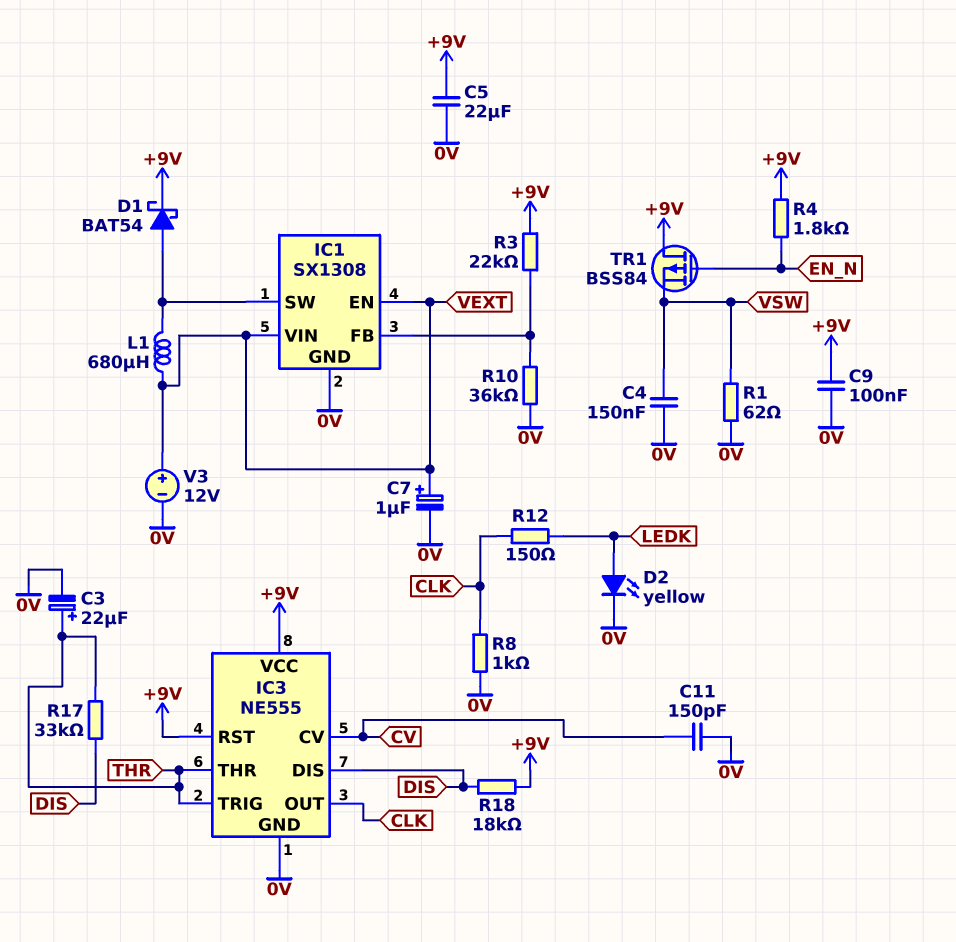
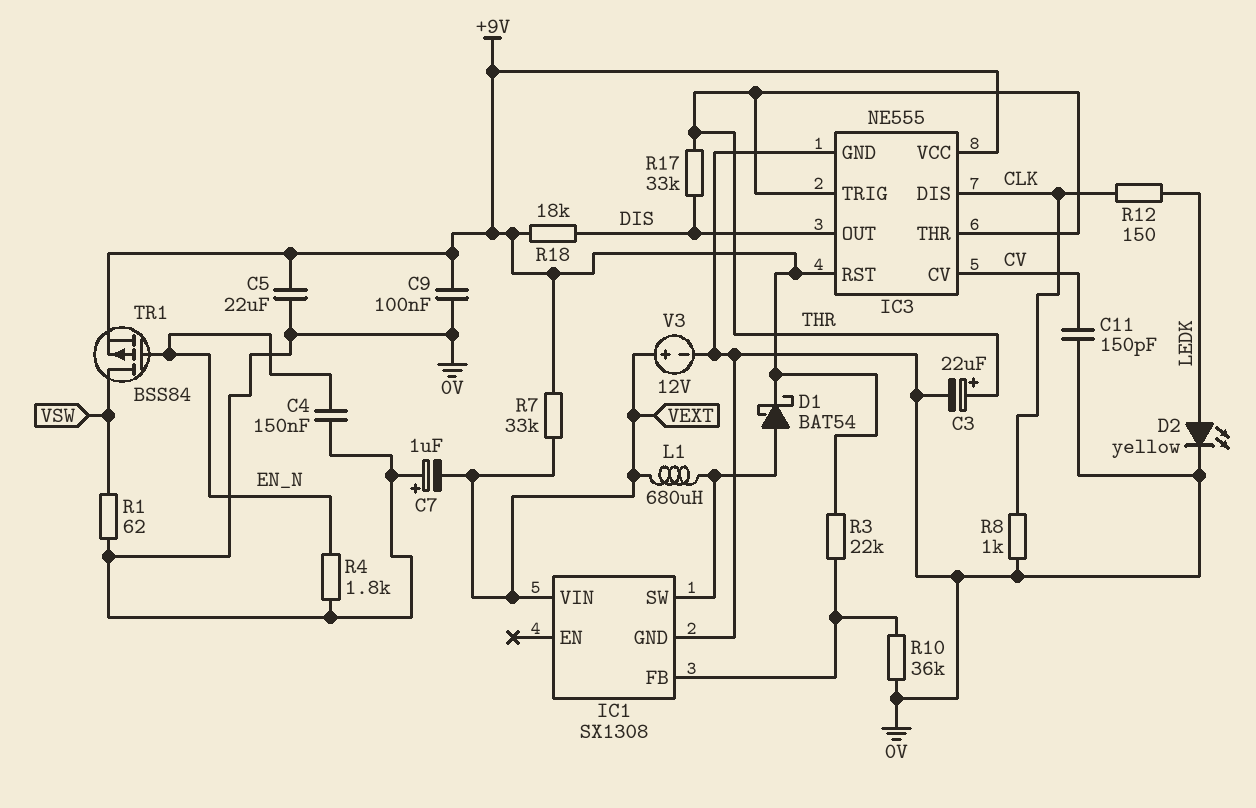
C4: 150nF (0V, VSW) -> 150nF (0V, EN_N)
C7: 1uF (plus VEXT, minus 0V) -> 1uF (plus 0V, minus VEXT)
IC1 pin EN: VEXT -> none
IC3 pin DIS: DIS -> CLK
IC3 pin OUT: CLK -> DIS
R4: 1.8k (+9V, EN_N) -> 1.8k (0V, EN_N)
R7: none -> 33k (+9V, VEXT)
TR1: PMOS BSS84 (G EN_N, D +9V, S VSW) -> PMOS BSS84 (G EN_N, D VSW, S +9V)

